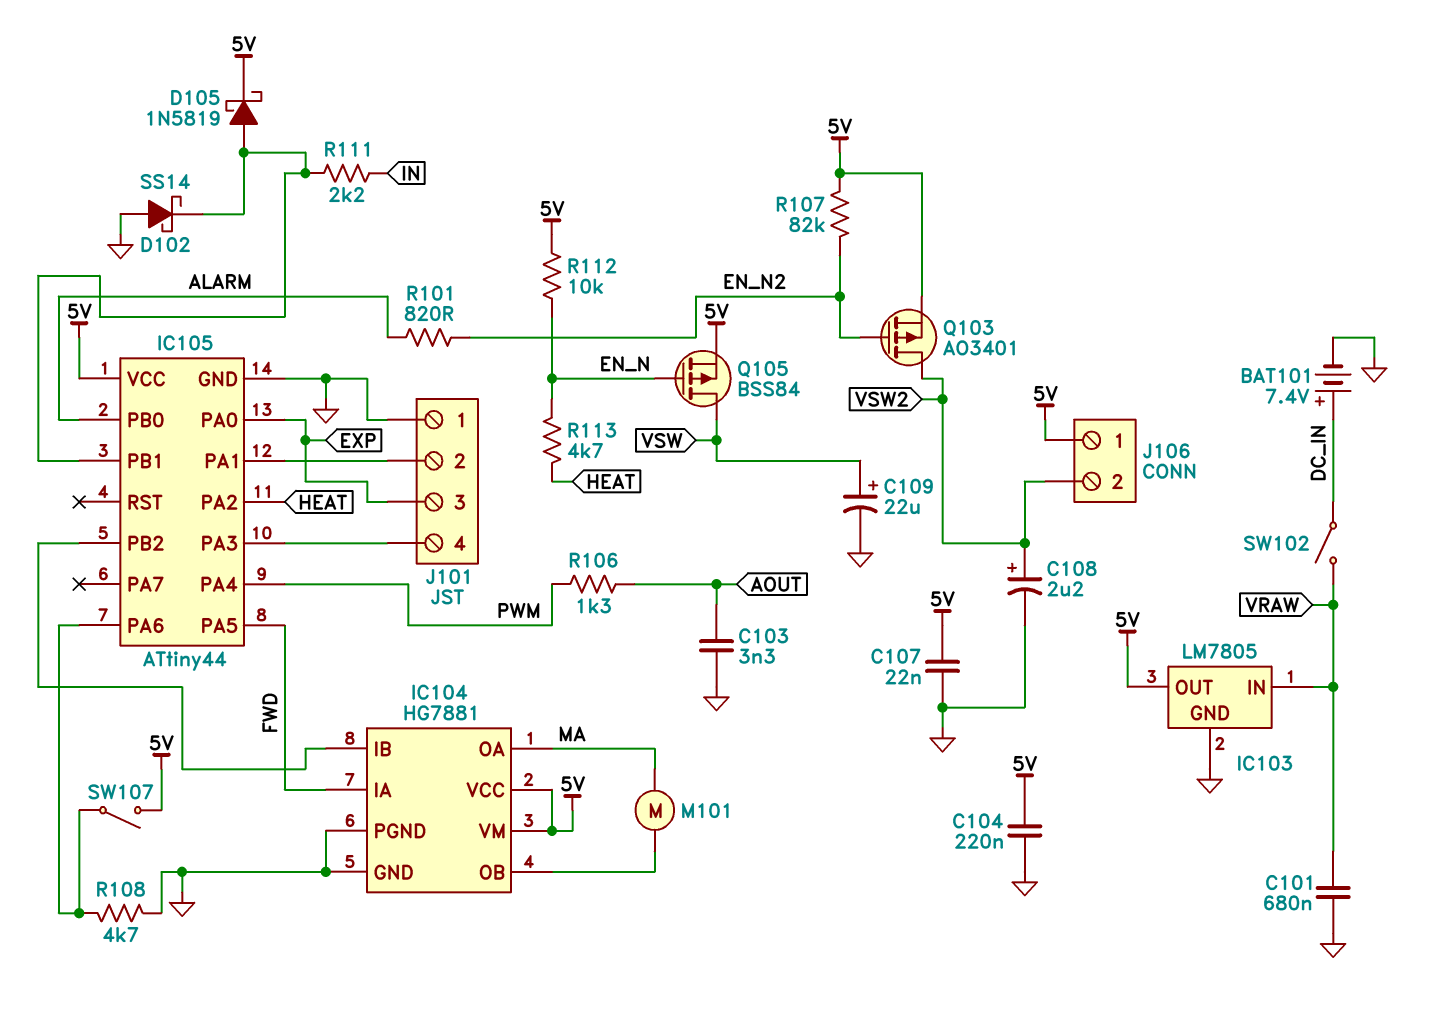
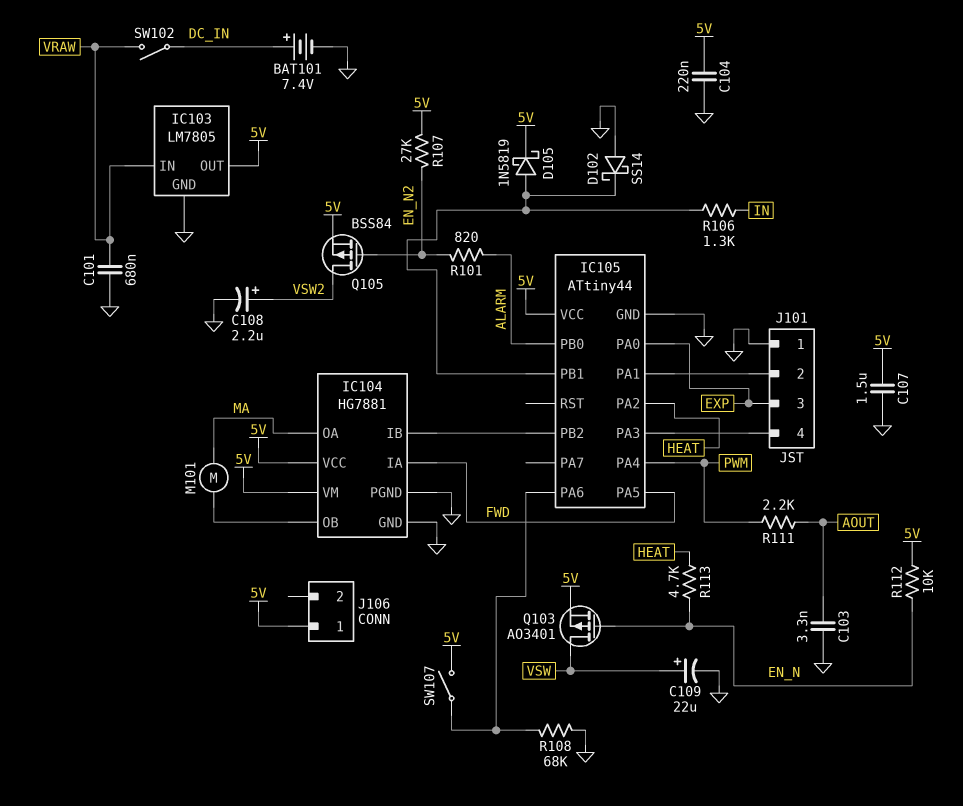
C107: 22nF (5V, GND) -> 1.5uF (5V, GND)
J106 pin 2: VSW2 -> none
Q103: PMOS AO3401 (G EN_N2, D VSW2, S 5V) -> PMOS AO3401 (G EN_N, D VSW, S 5V)
Q105: PMOS BSS84 (G EN_N, D VSW, S 5V) -> PMOS BSS84 (G EN_N2, D VSW2, S 5V)
R106: 1.3k (AOUT, PWM) -> 1.3k (IC105/PB1, IN)
R107: 82k (5V, EN_N2) -> 27k (5V, EN_N2)
R108: 4.7k (GND, IC105/PA6) -> 68k (GND, IC105/PA6)
R111: 2.2k (IC105/PB1, IN) -> 2.2k (AOUT, PWM)

